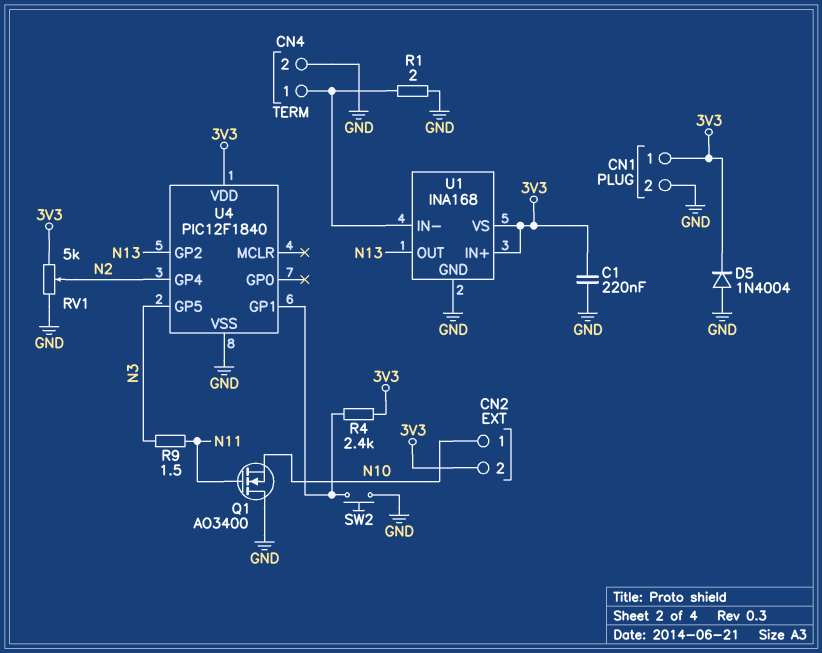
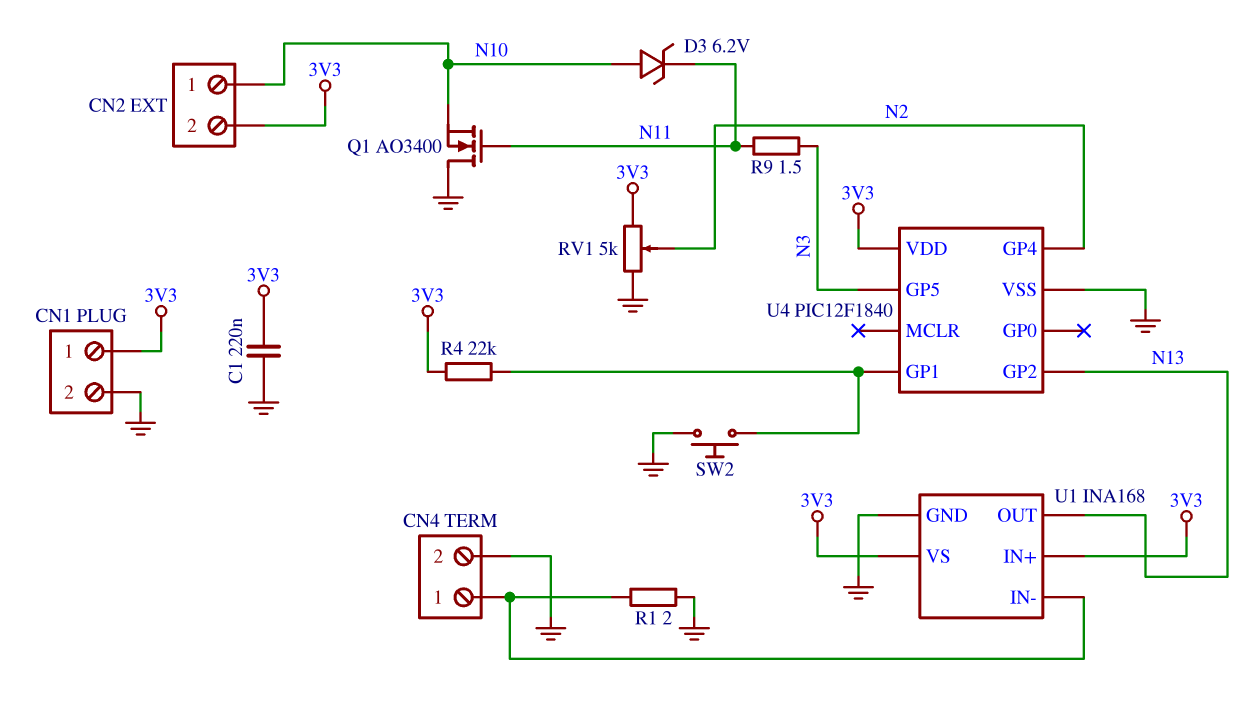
D3: none -> zener 6.2V (A N10, K N11)
D5: diode 1N4004 (A GND, K 3V3) -> none
R4: 2.4k (3V3, U4/GP1) -> 22k (3V3, U4/GP1)

